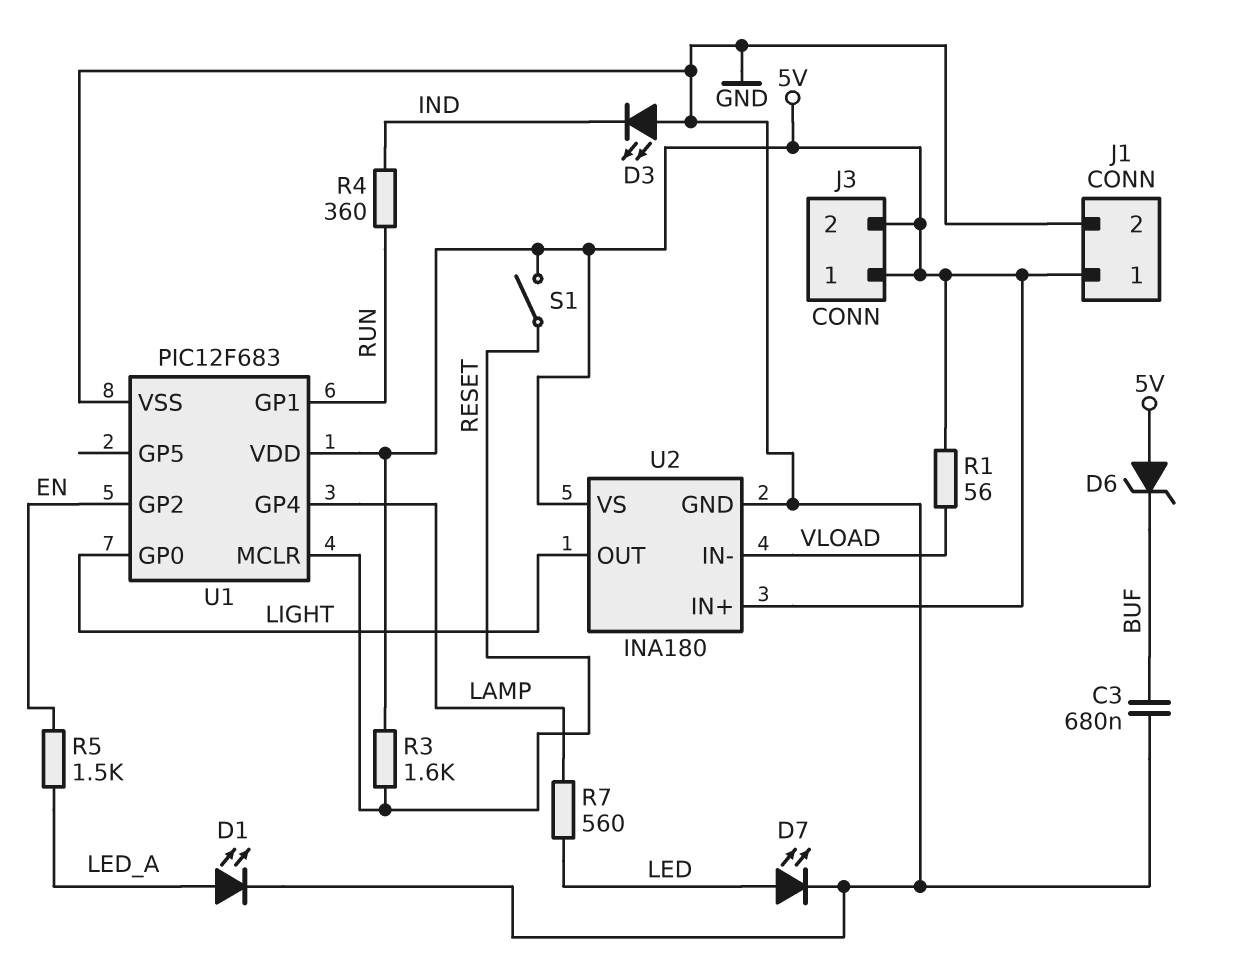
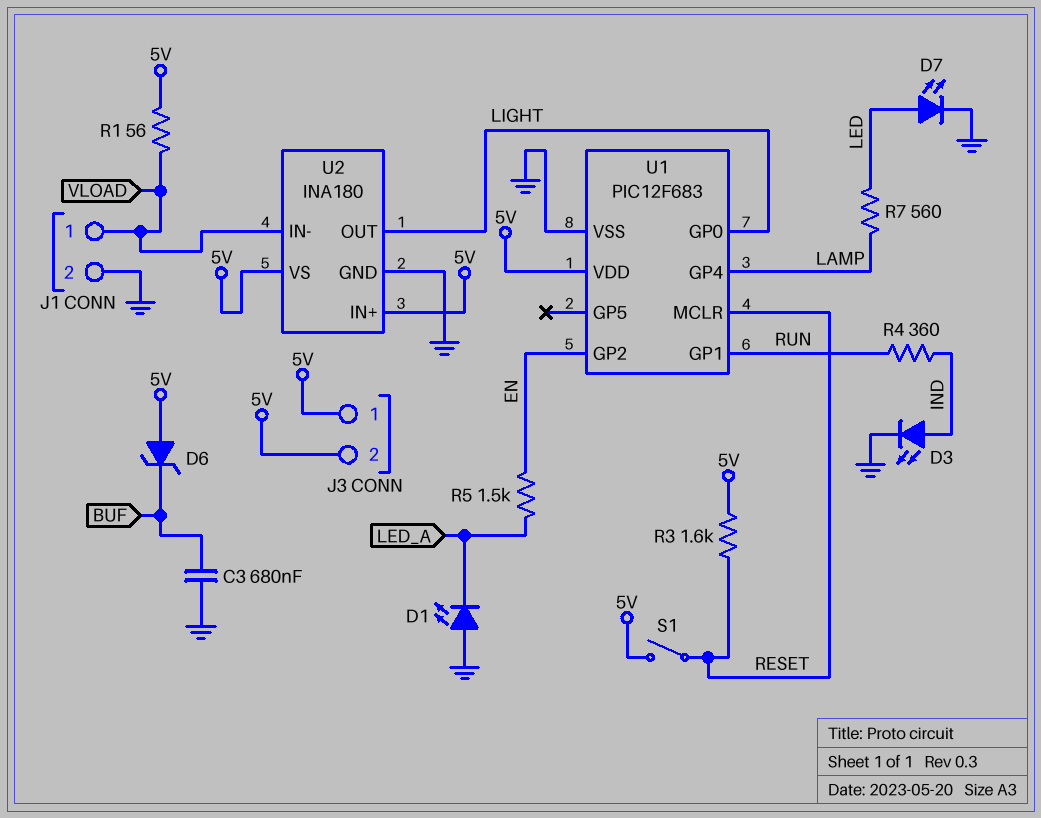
D1: LED (A LED_A, K GND) -> LED (A GND, K LED_A)
D3: LED (A GND, K IND) -> LED (A IND, K GND)
J1 pin 1: 5V -> VLOAD

